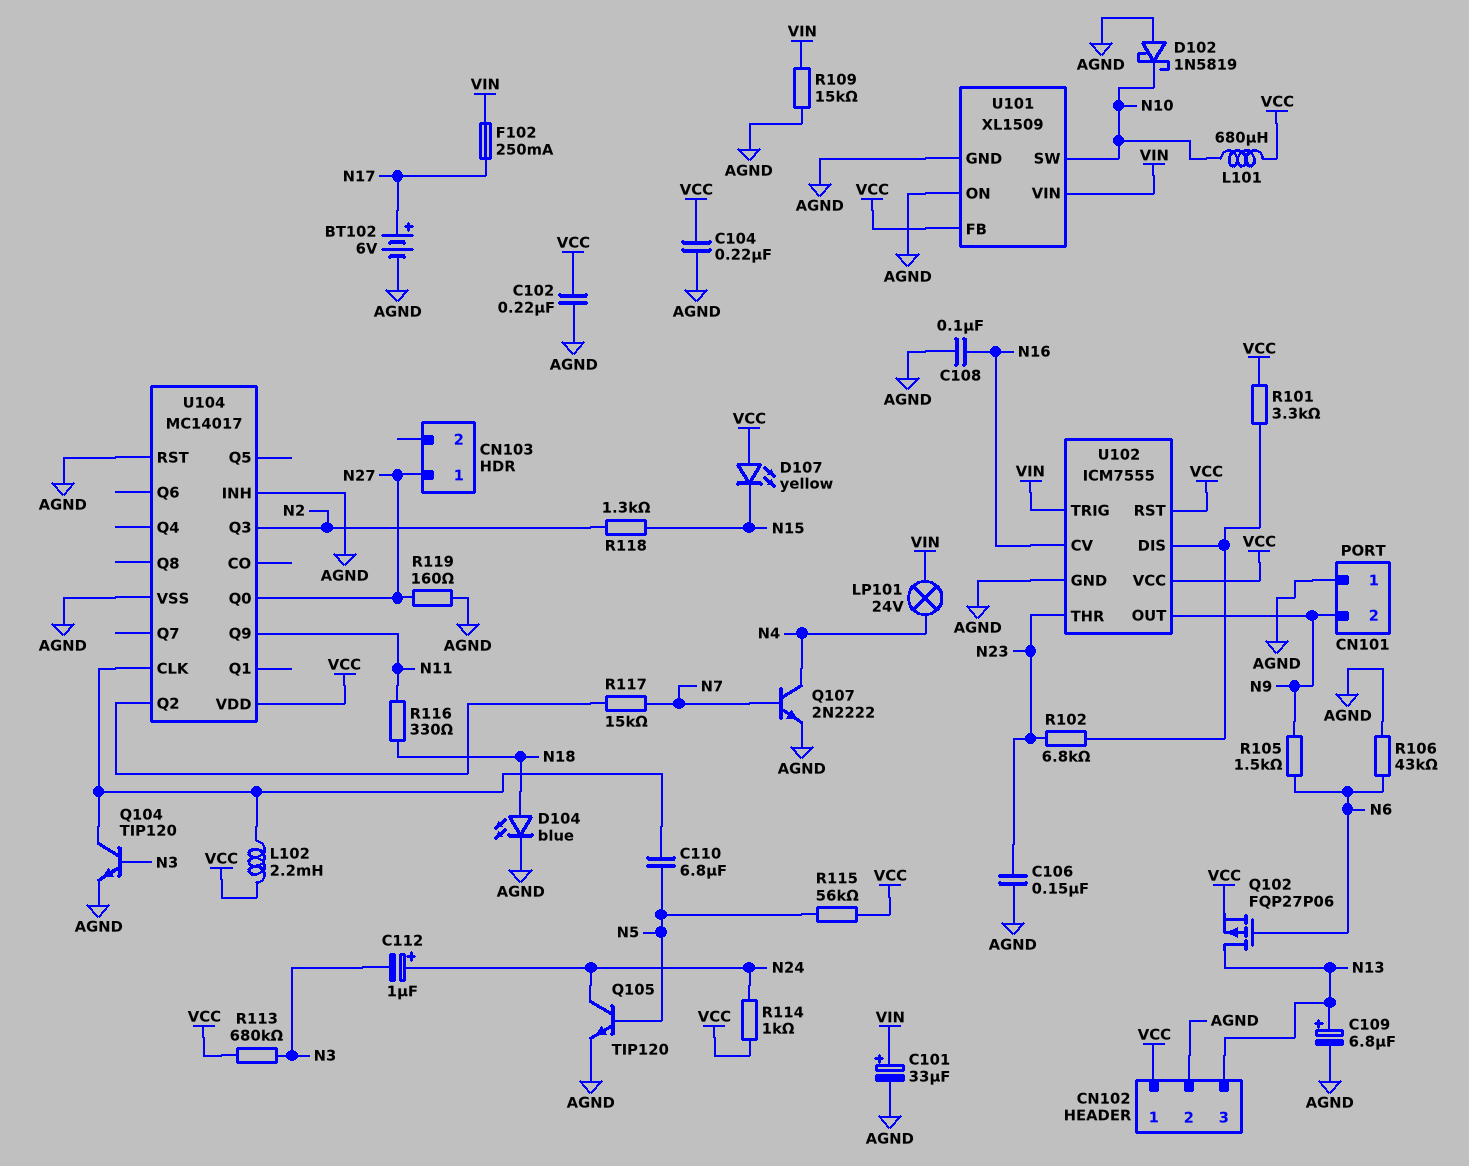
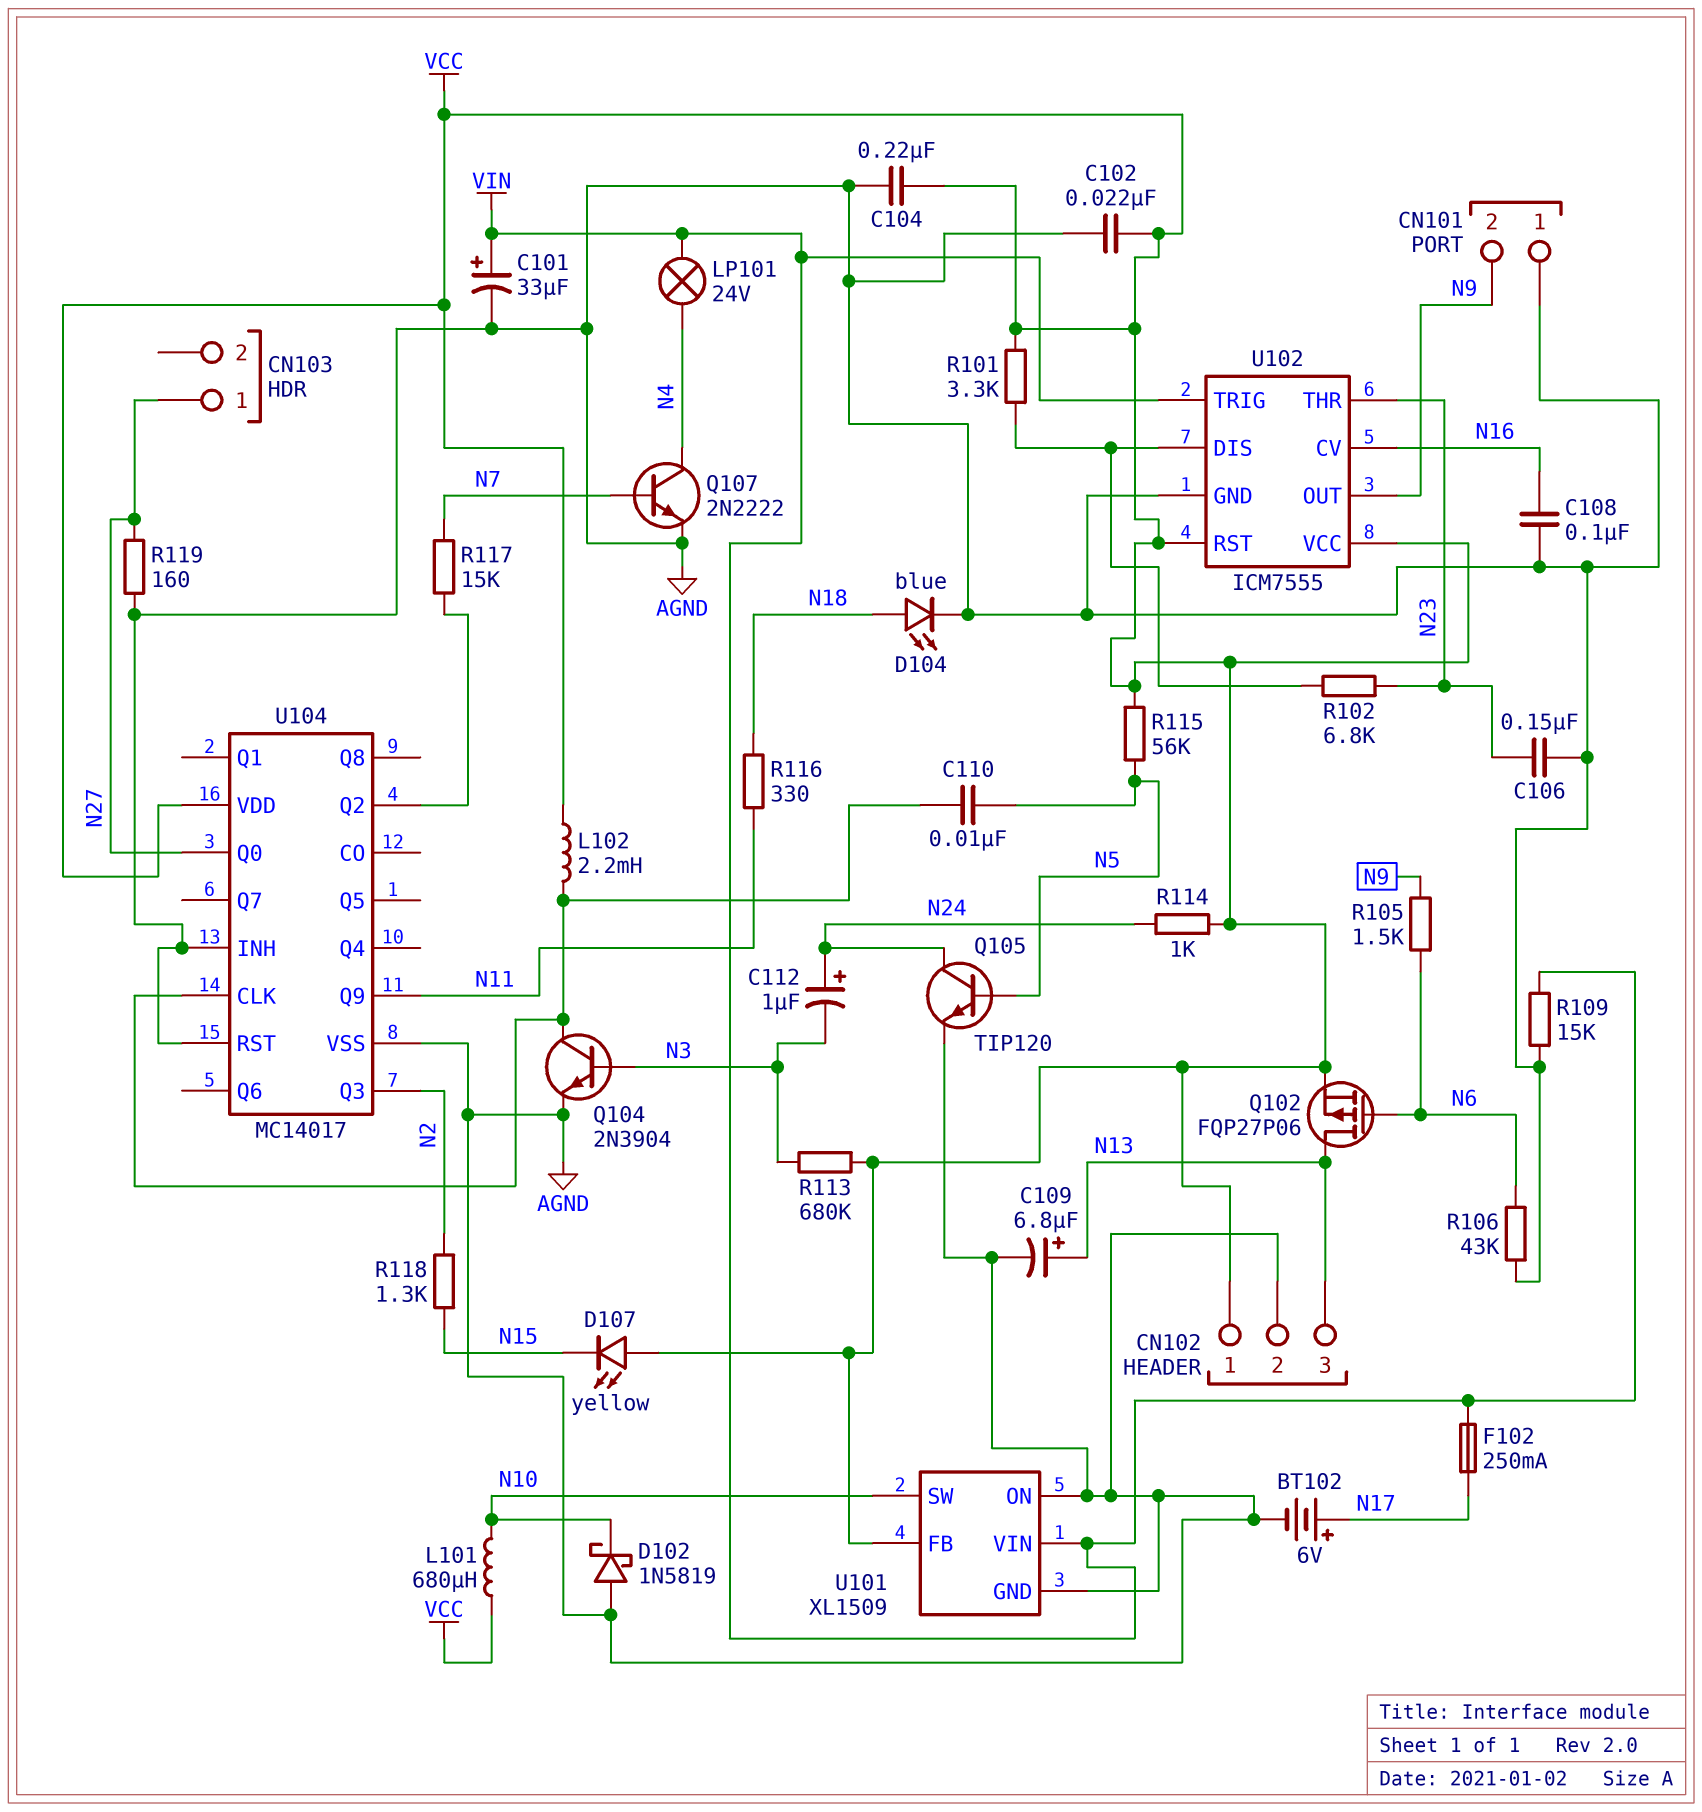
C102: 220nF (AGND, VCC) -> 22nF (AGND, VCC)
C110: 6.8uF (N5, U104/CLK) -> 10nF (N5, U104/CLK)
Q104: NPN TIP120 (B N3, C U104/CLK, E AGND) -> NPN 2N3904 (B N3, C U104/CLK, E AGND)

